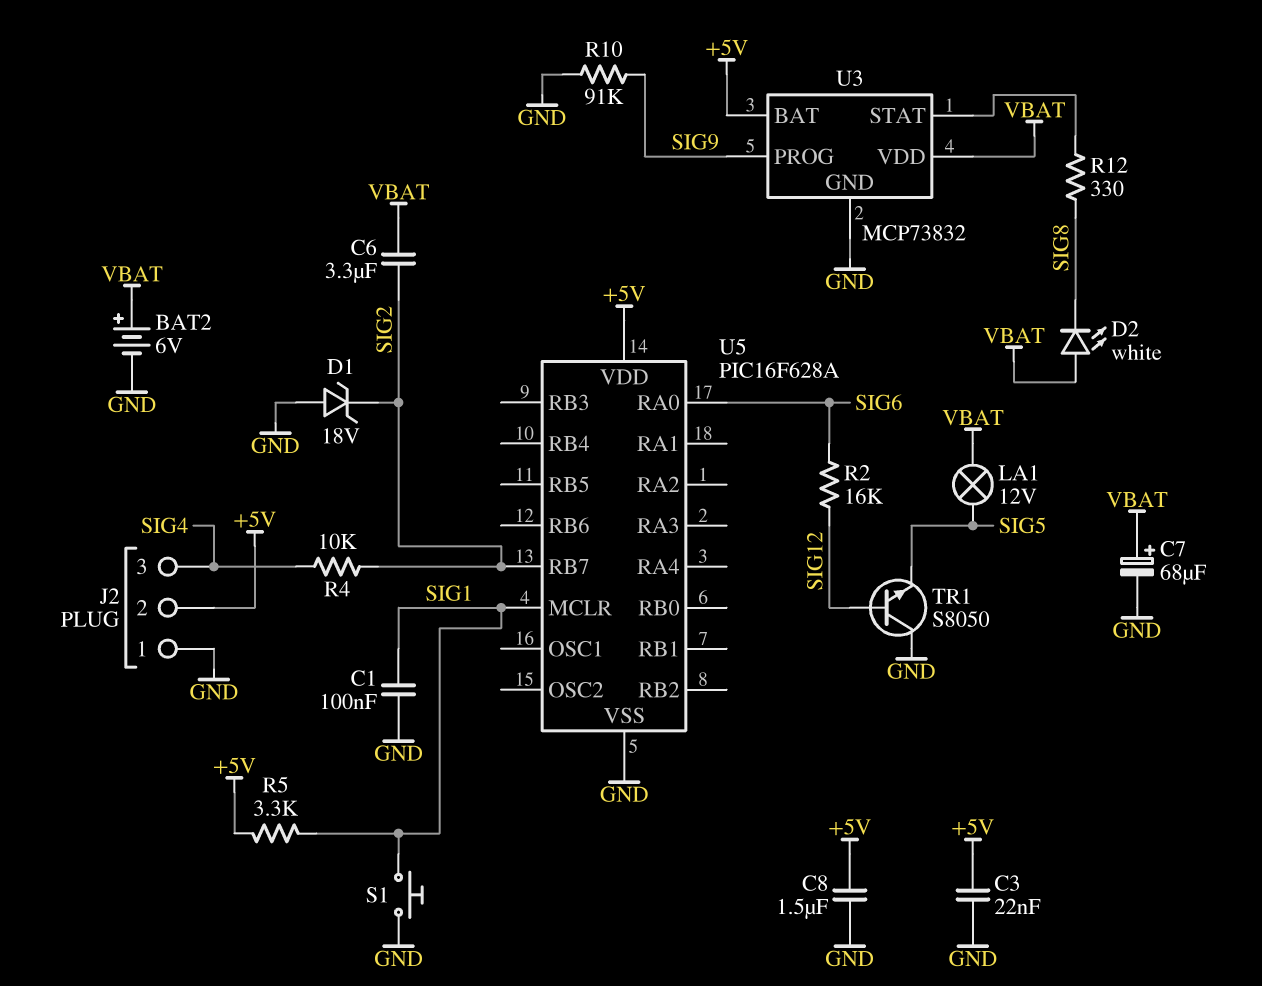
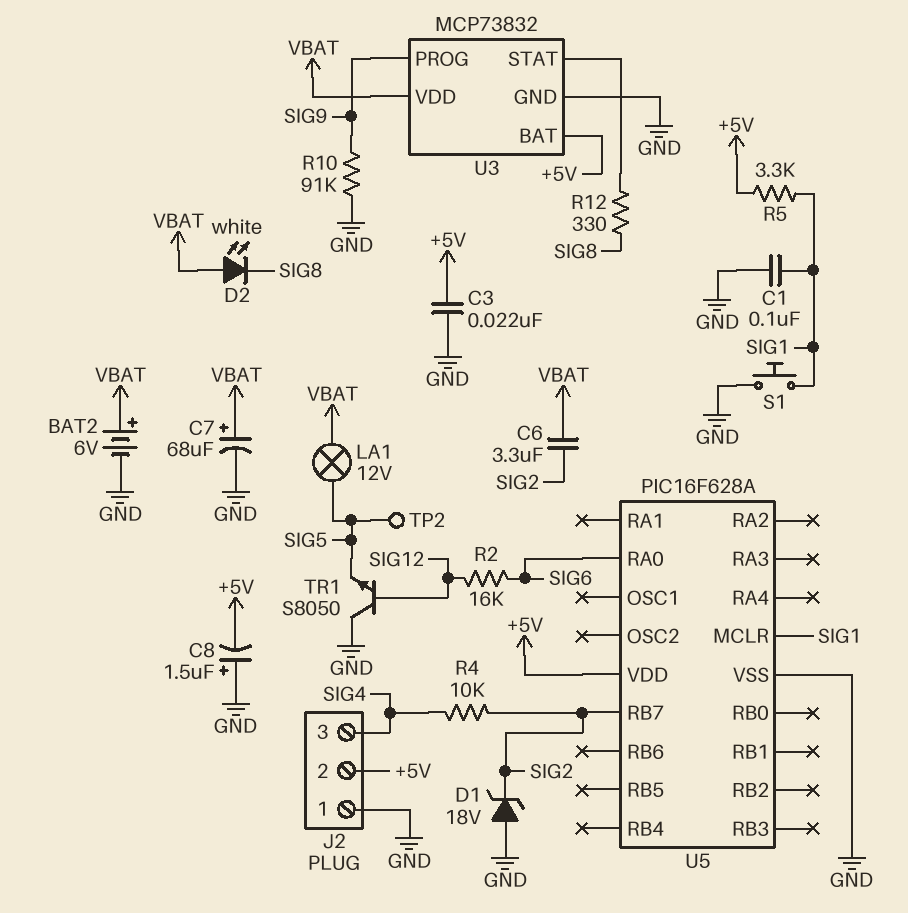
C8: 1.5uF (+5V, GND) -> 1.5uF (plus GND, minus +5V)
TP2: none -> test point (SIG5)

